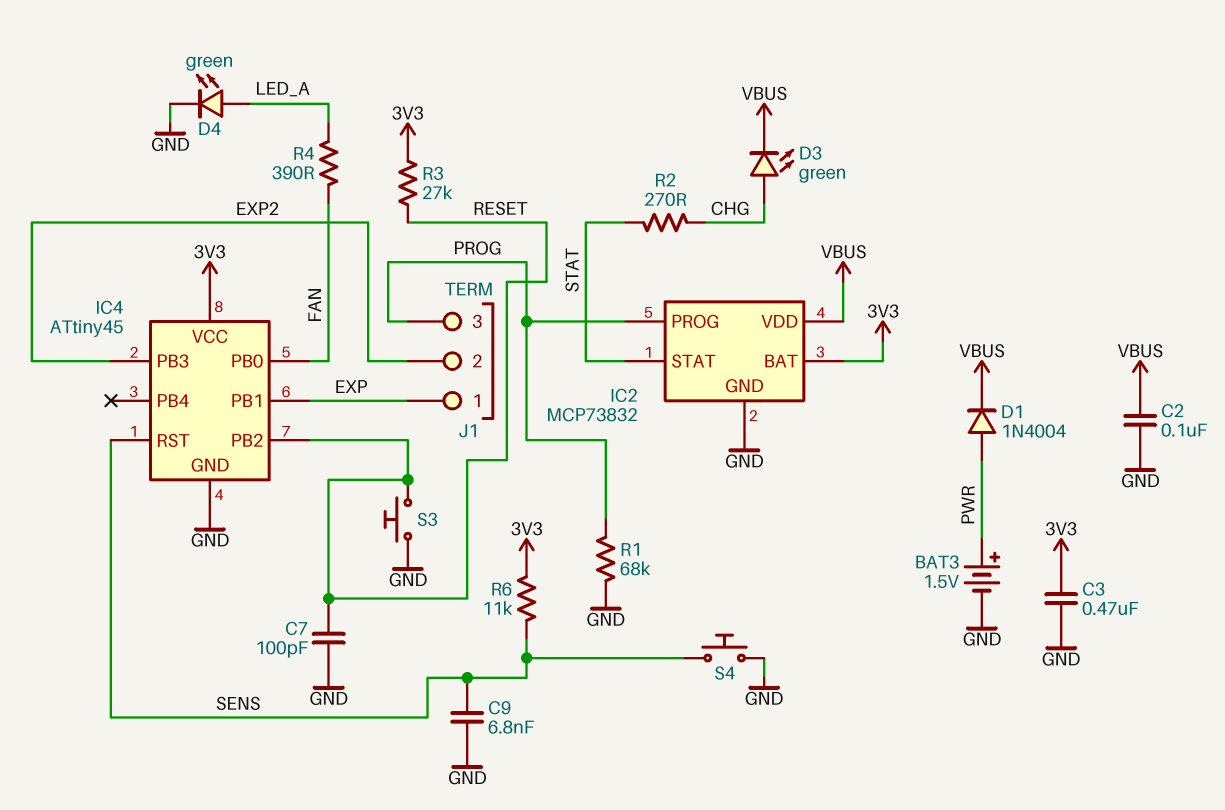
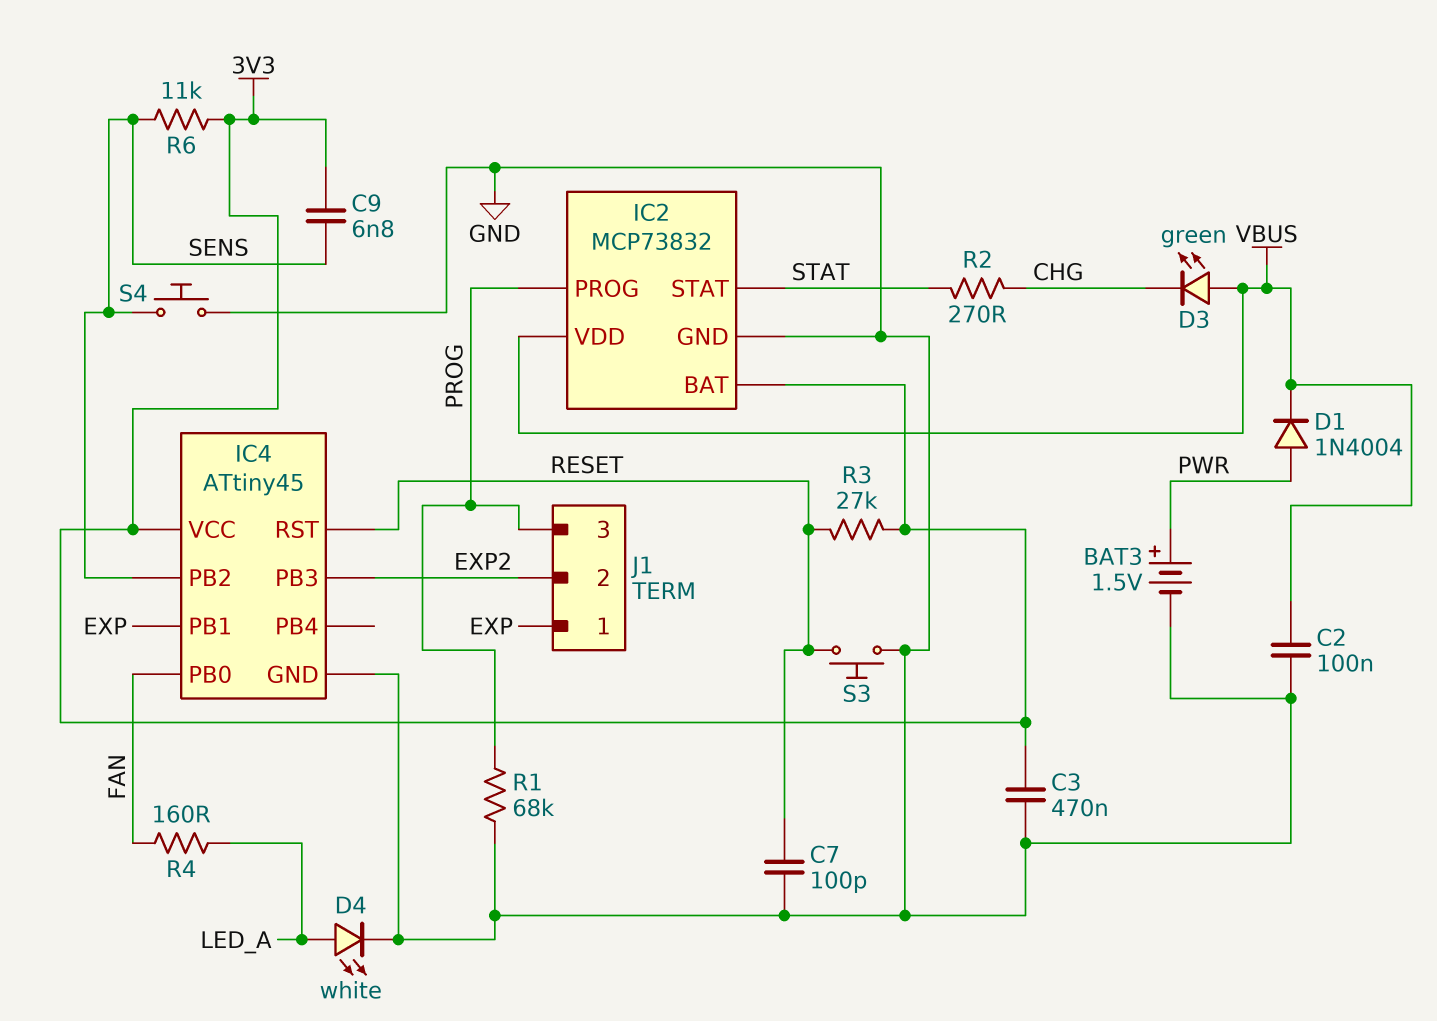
C9: 6.8nF (GND, SENS) -> 6.8nF (3V3, SENS)
D3: LED green (A CHG, K VBUS) -> LED green (A VBUS, K CHG)
D4: LED green (A LED_A, K GND) -> LED white (A LED_A, K GND)
IC4 pin PB2: RESET -> SENS
IC4 pin RST: SENS -> RESET
R4: 390 (FAN, LED_A) -> 160 (FAN, LED_A)

